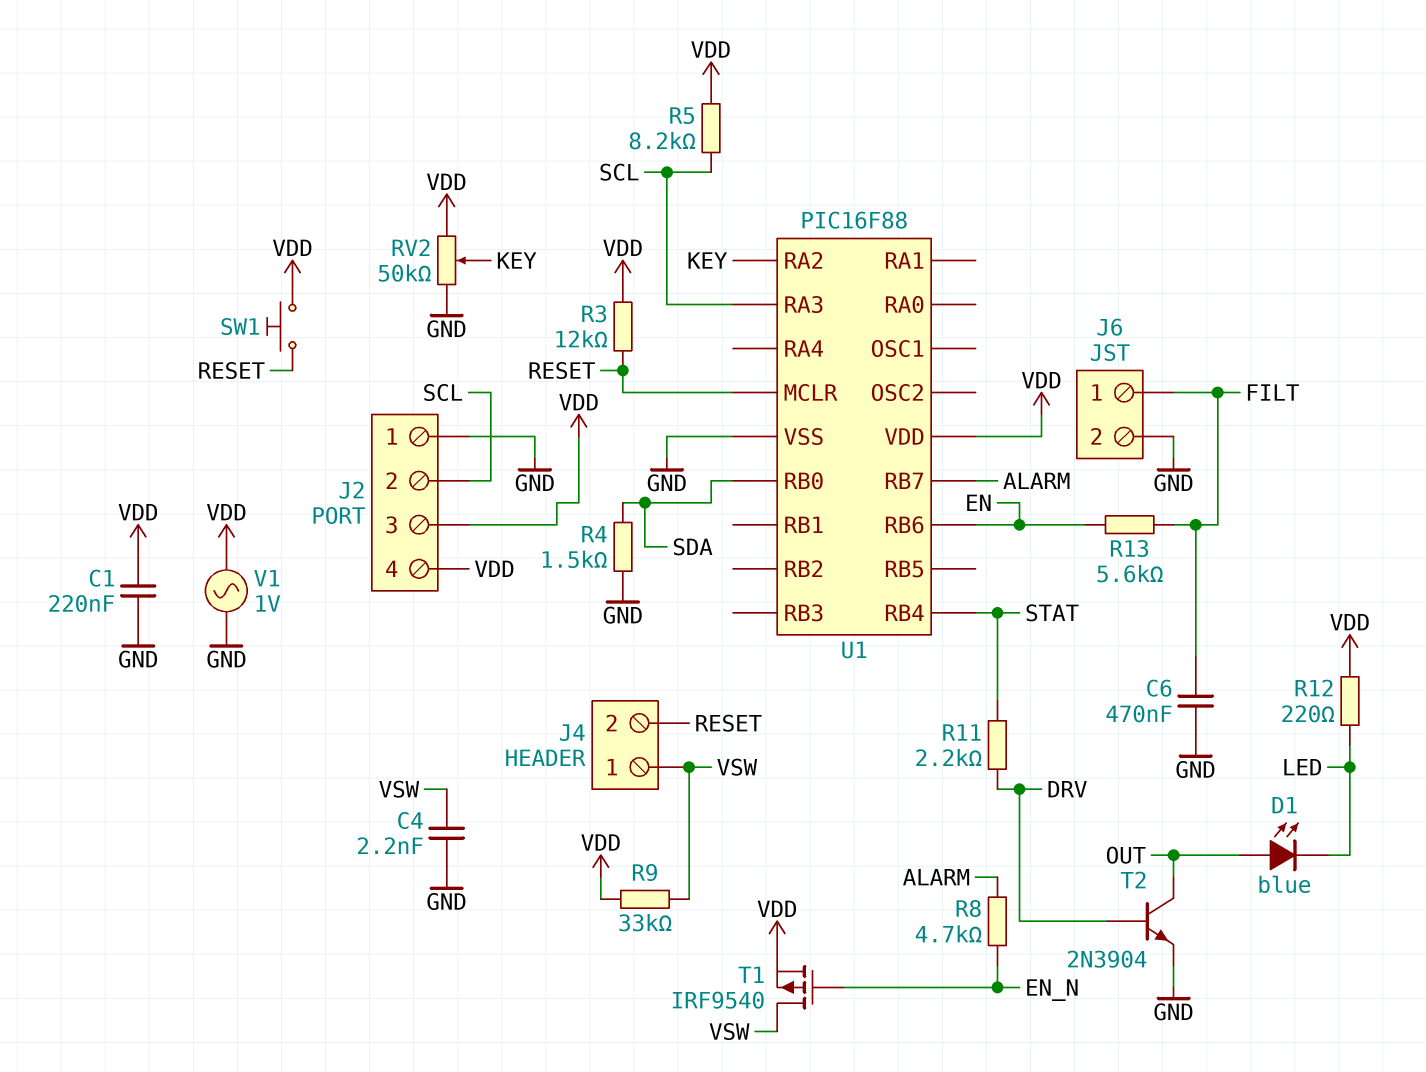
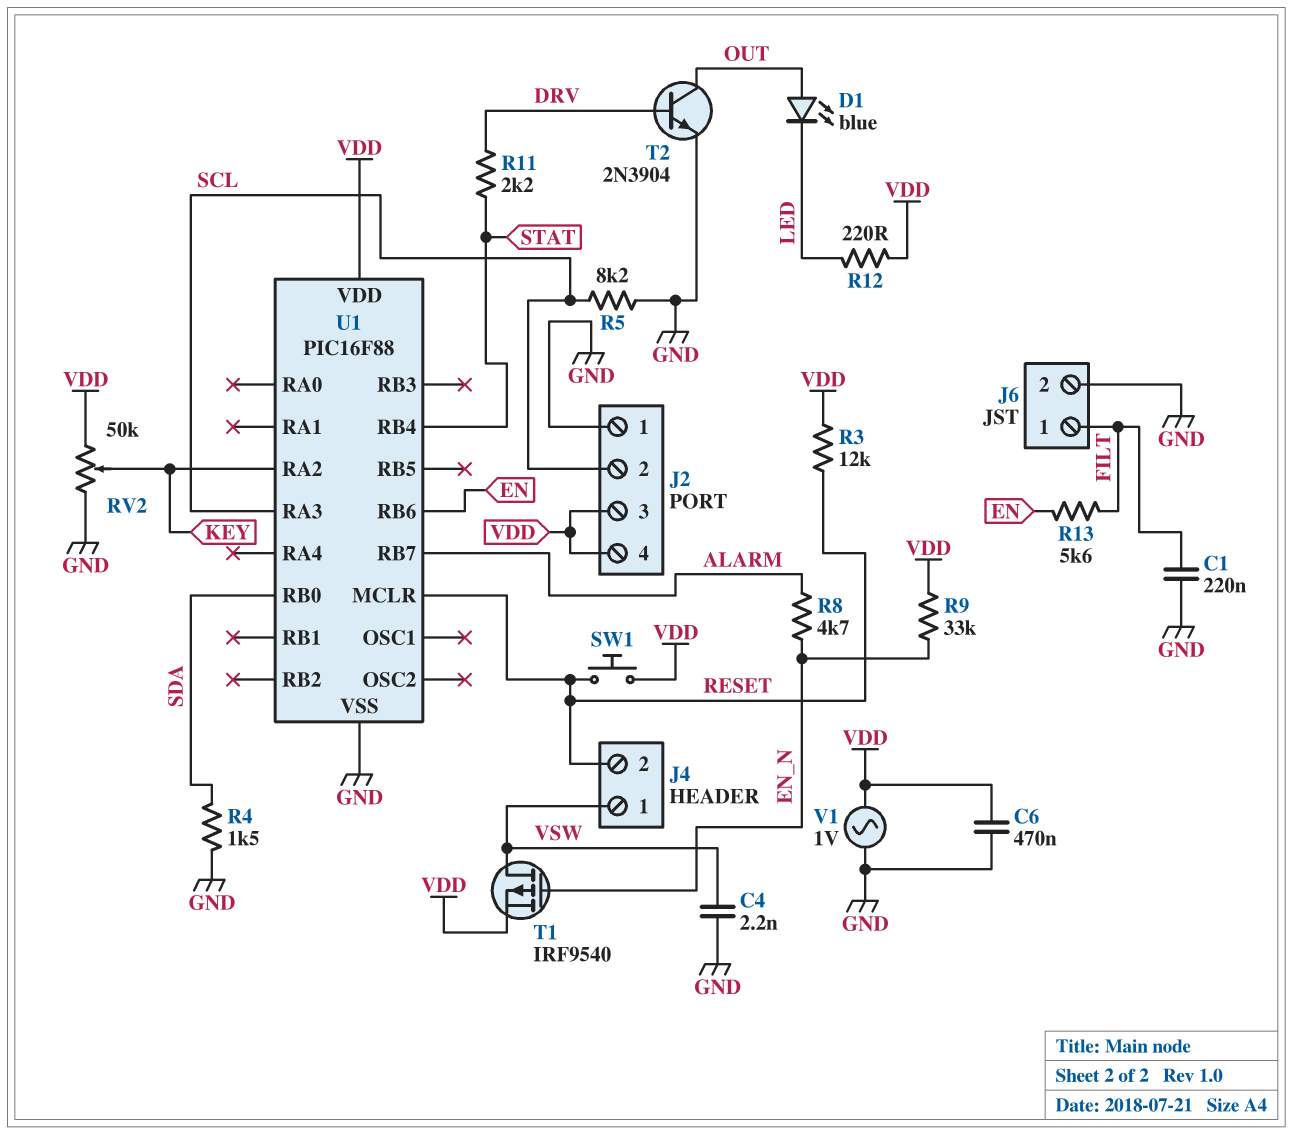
C1: 220nF (GND, VDD) -> 220nF (FILT, GND)
C6: 470nF (FILT, GND) -> 470nF (GND, VDD)
R5: 8.2k (SCL, VDD) -> 8.2k (GND, SCL)
R9: 33k (VDD, VSW) -> 33k (EN_N, VDD)

